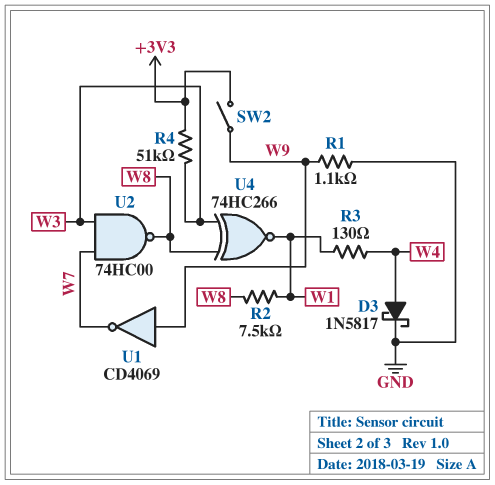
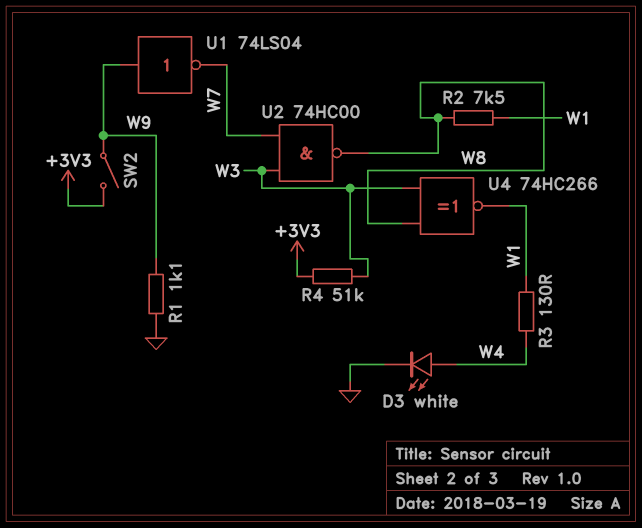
D3: schottky 1N5817 (A W4, K GND) -> LED white (A W4, K GND)
U1: NOT CD4069 (in W9, out W7) -> NOT 74LS04 (in W9, out W7)

